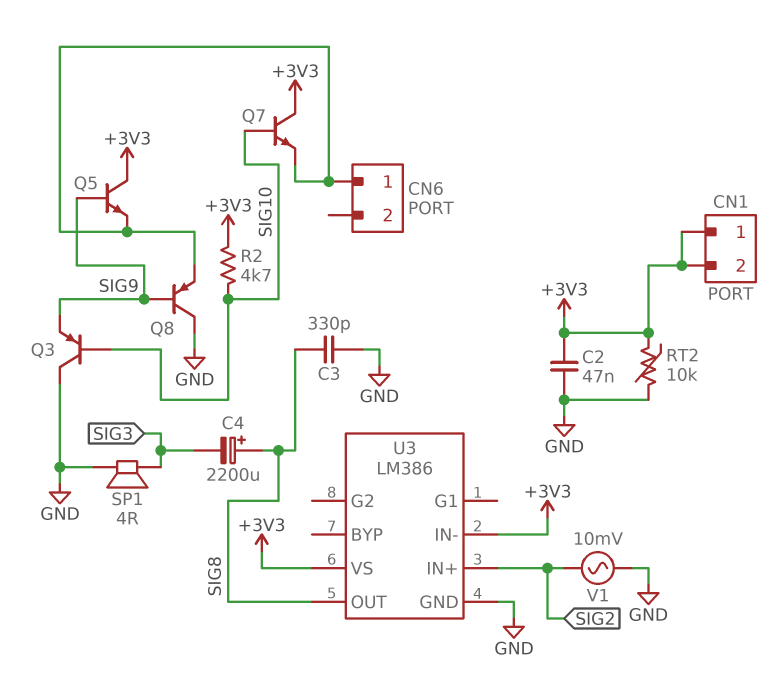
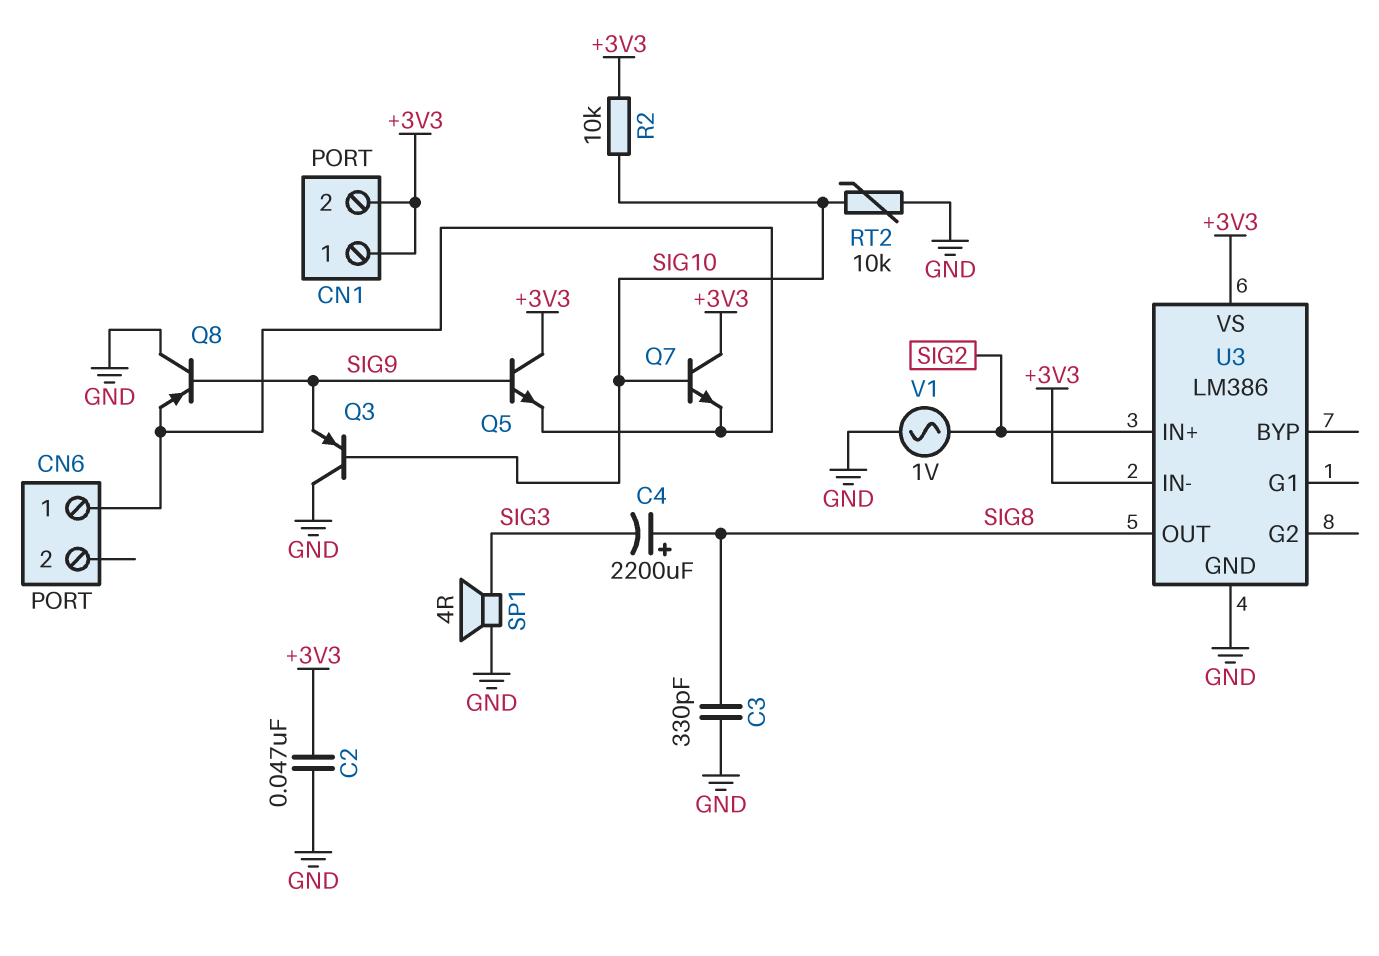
R2: 4.7k (+3V3, SIG10) -> 10k (+3V3, SIG10)
RT2: 10k (+3V3, GND) -> 10k (GND, SIG10)
V1: AC 10mV (GND, SIG2) -> AC 1V (GND, SIG2)

